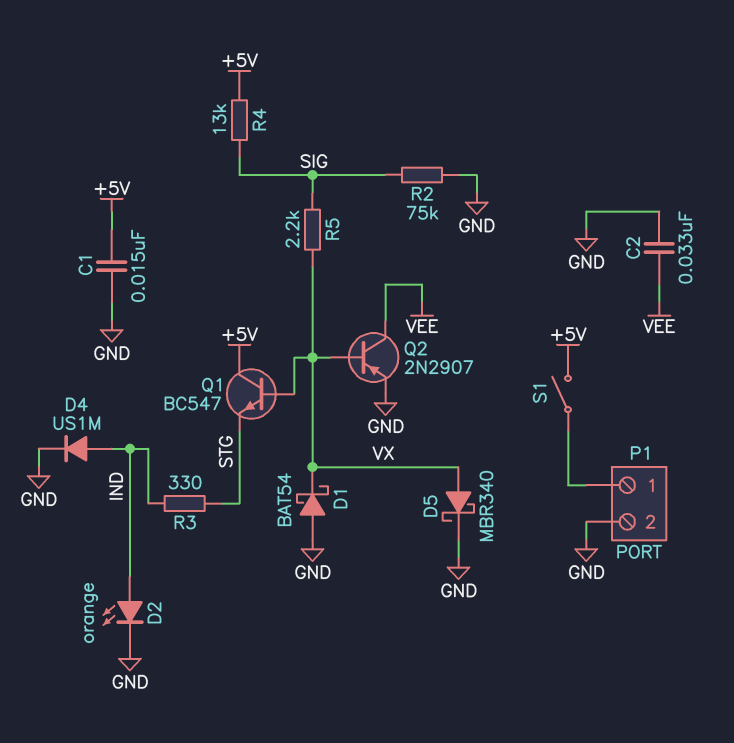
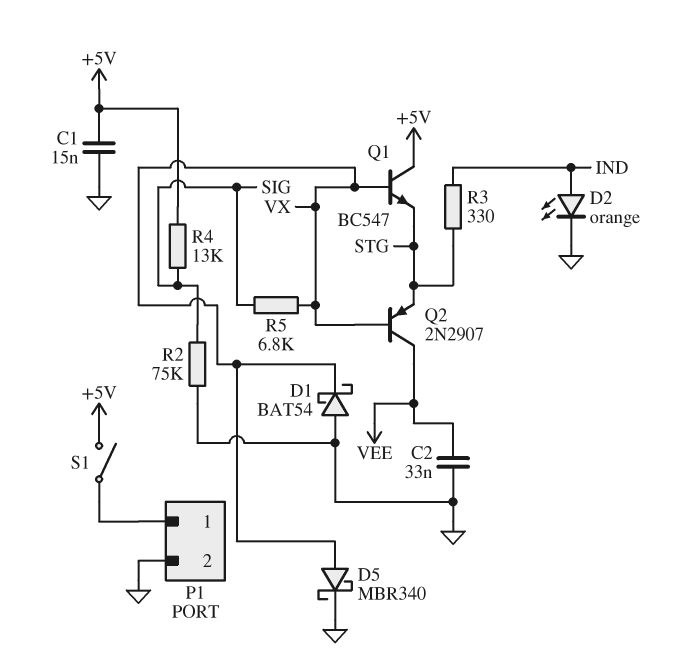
D4: diode US1M (A IND, K GND) -> none
Q2: PNP 2N2907 (B VX, C VEE, E GND) -> PNP 2N2907 (B VX, C VEE, E STG)
R5: 2.2k (SIG, VX) -> 6.8k (SIG, VX)

